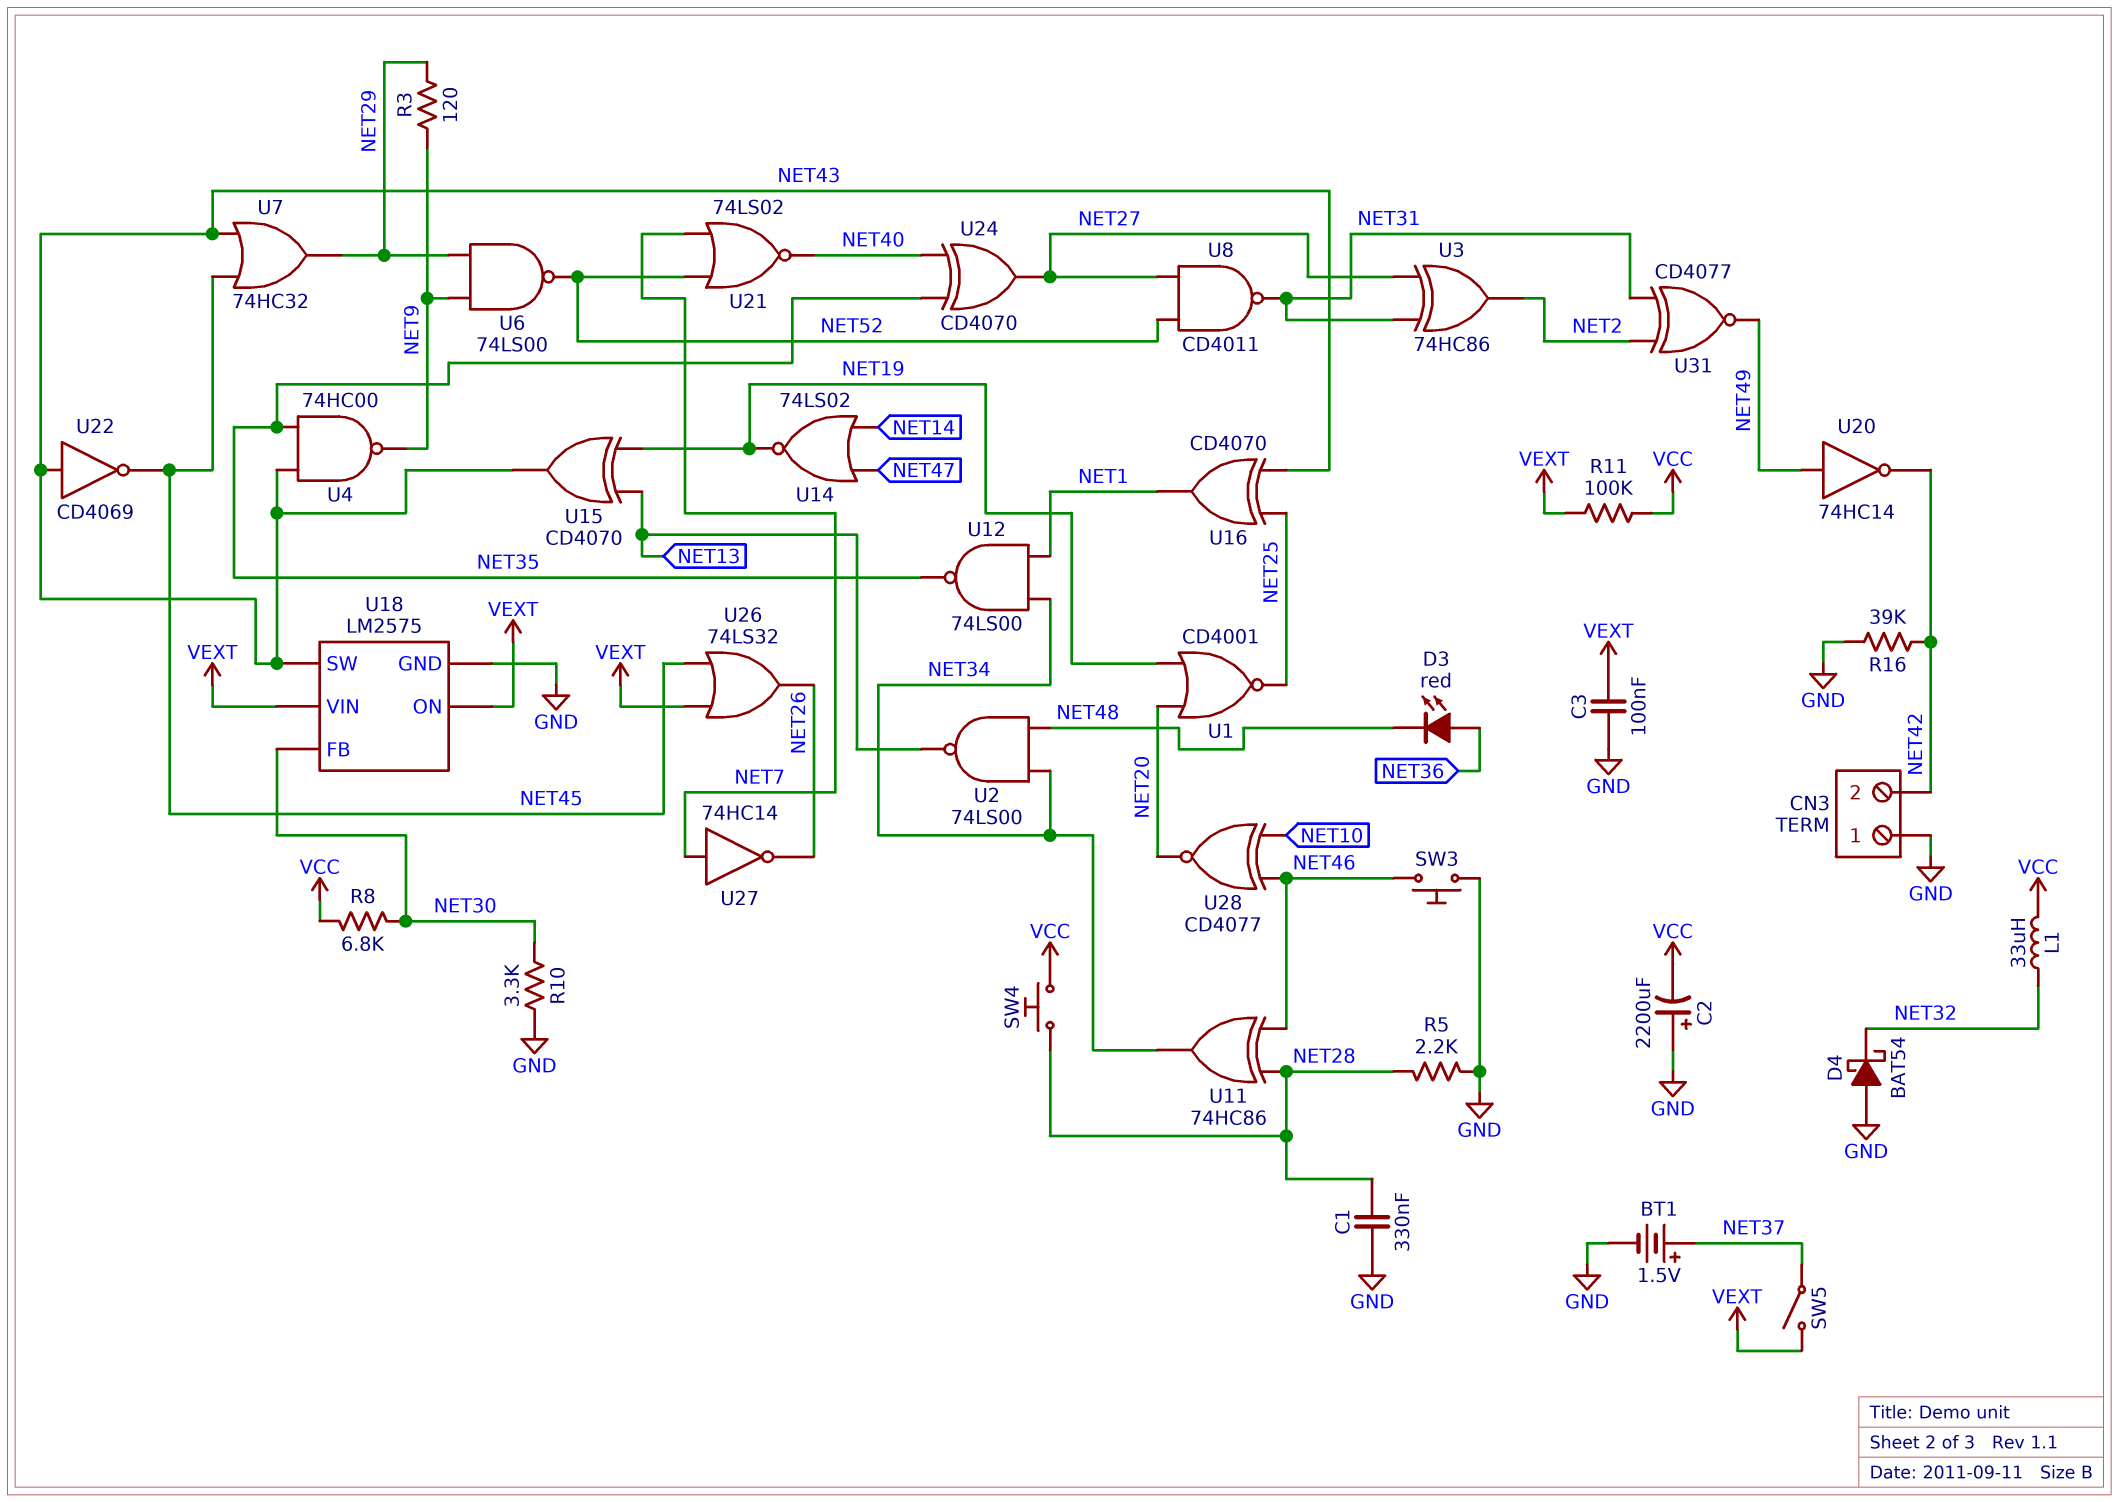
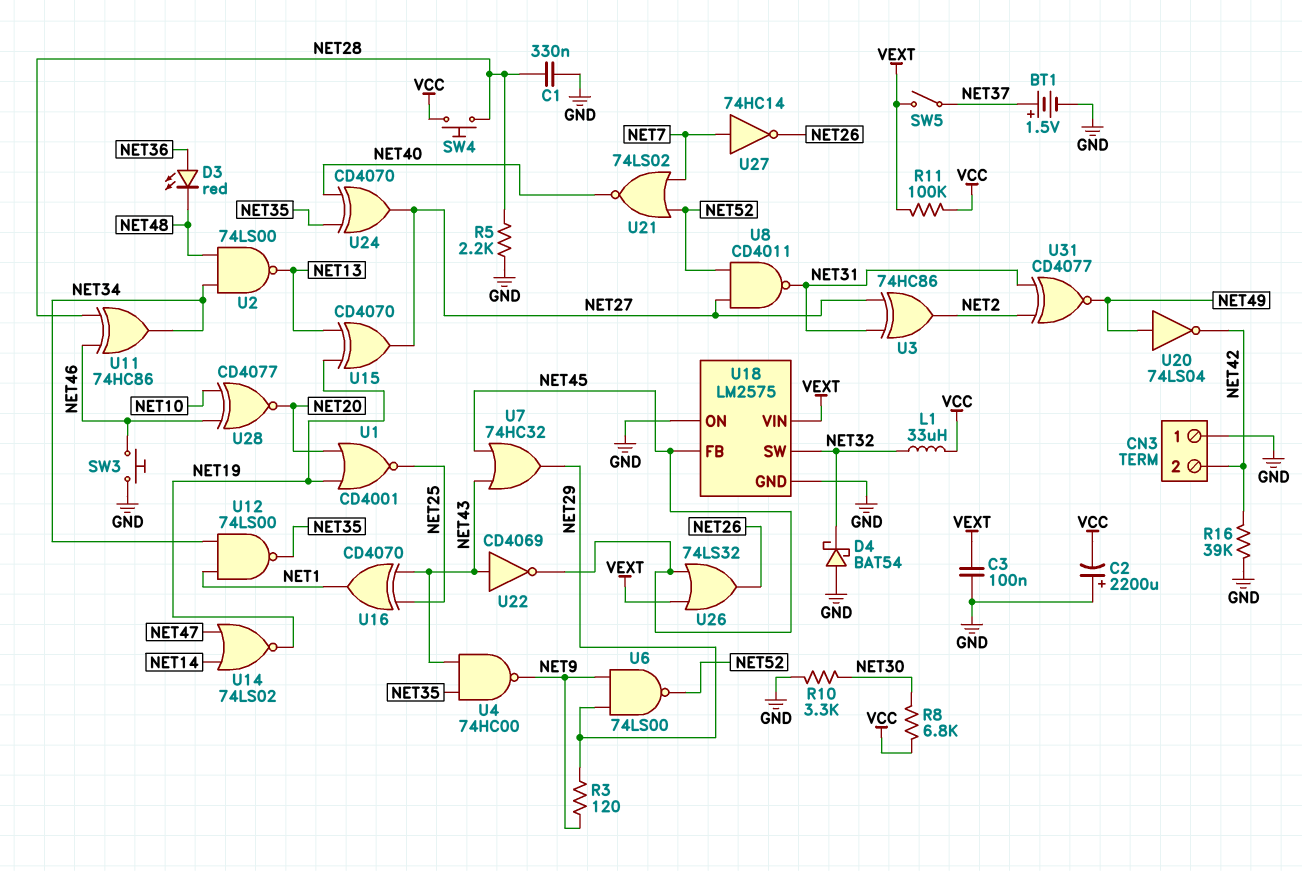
U15: XOR CD4070 (in NET13, in NET19, out NET43) -> XOR CD4070 (in NET13, in NET19, out NET27)
U18 pin FB: NET30 -> NET45
U18 pin ON: VEXT -> GND
U18 pin SW: NET43 -> NET32
U20: NOT 74HC14 (in NET49, out NET42) -> NOT 74LS04 (in NET49, out NET42)

